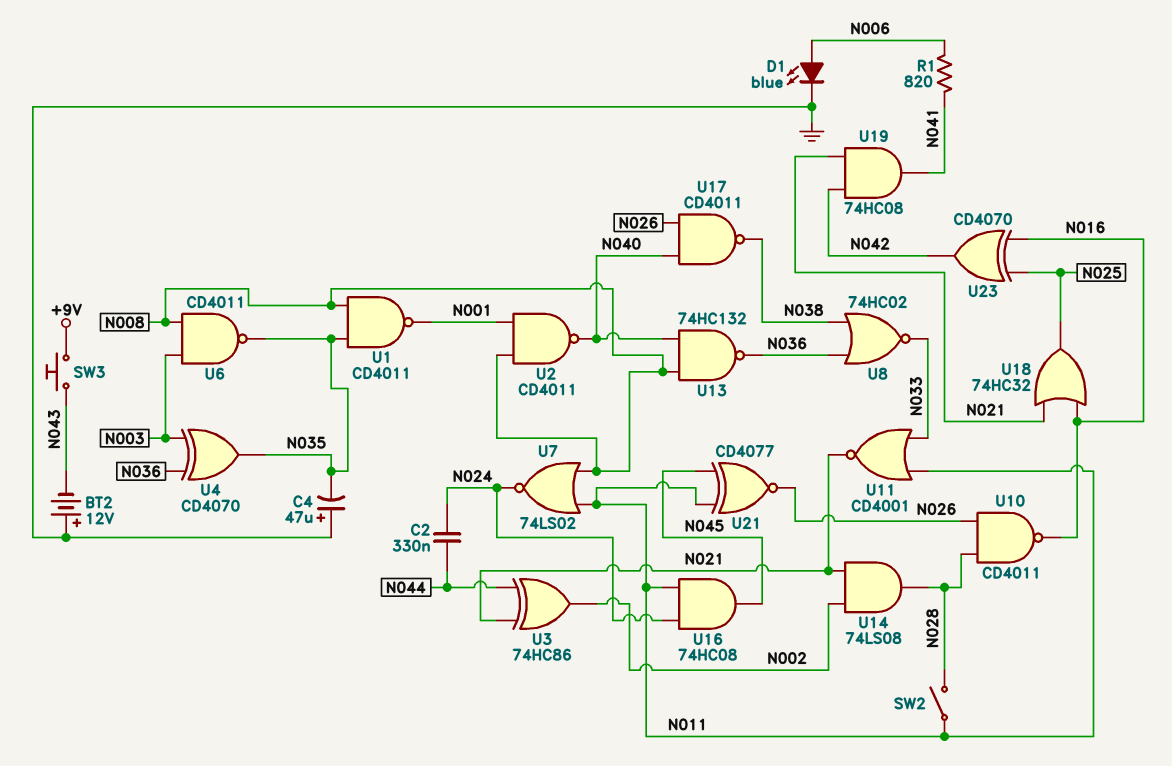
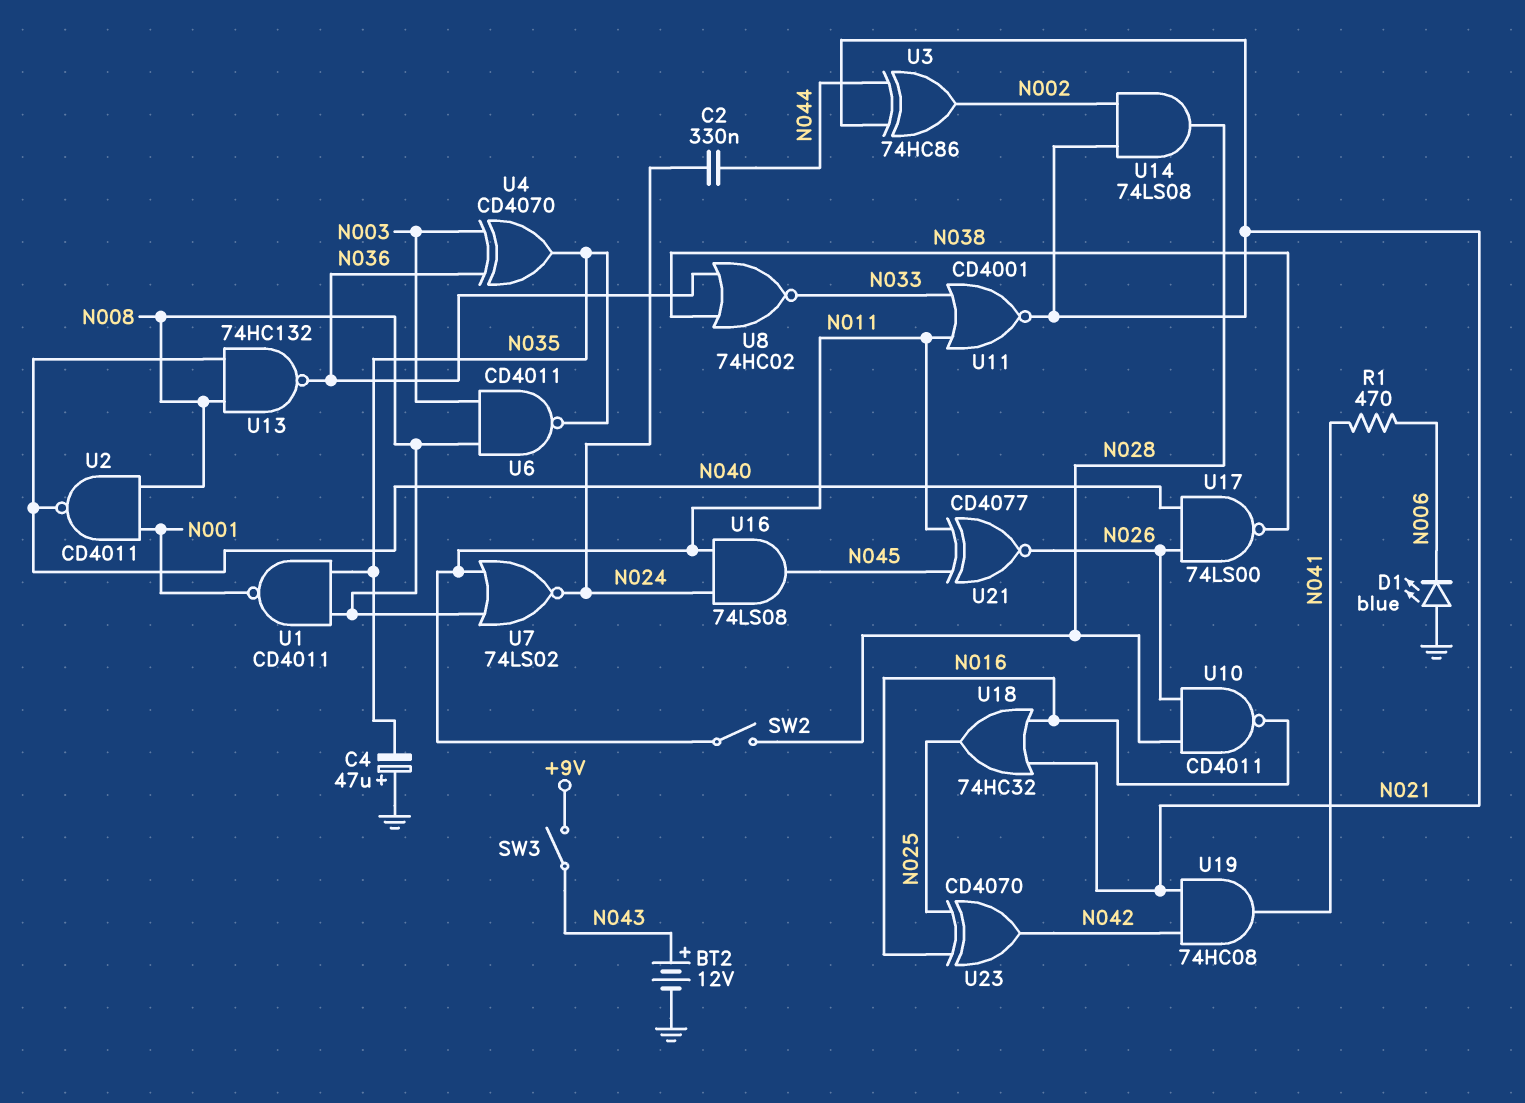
BT2: 12V (plus GND, minus N043) -> 12V (plus N043, minus GND)
D1: LED blue (A N006, K GND) -> LED blue (A GND, K N006)
R1: 820 (N006, N041) -> 470 (N006, N041)
SW3: button (+9V, N043) -> switch (+9V, N043)
U16: AND 74HC08 (in N011, in N024, out N045) -> AND 74LS08 (in N011, in N024, out N045)
U17: NAND CD4011 (in N026, in N040, out N038) -> NAND 74LS00 (in N026, in N040, out N038)

